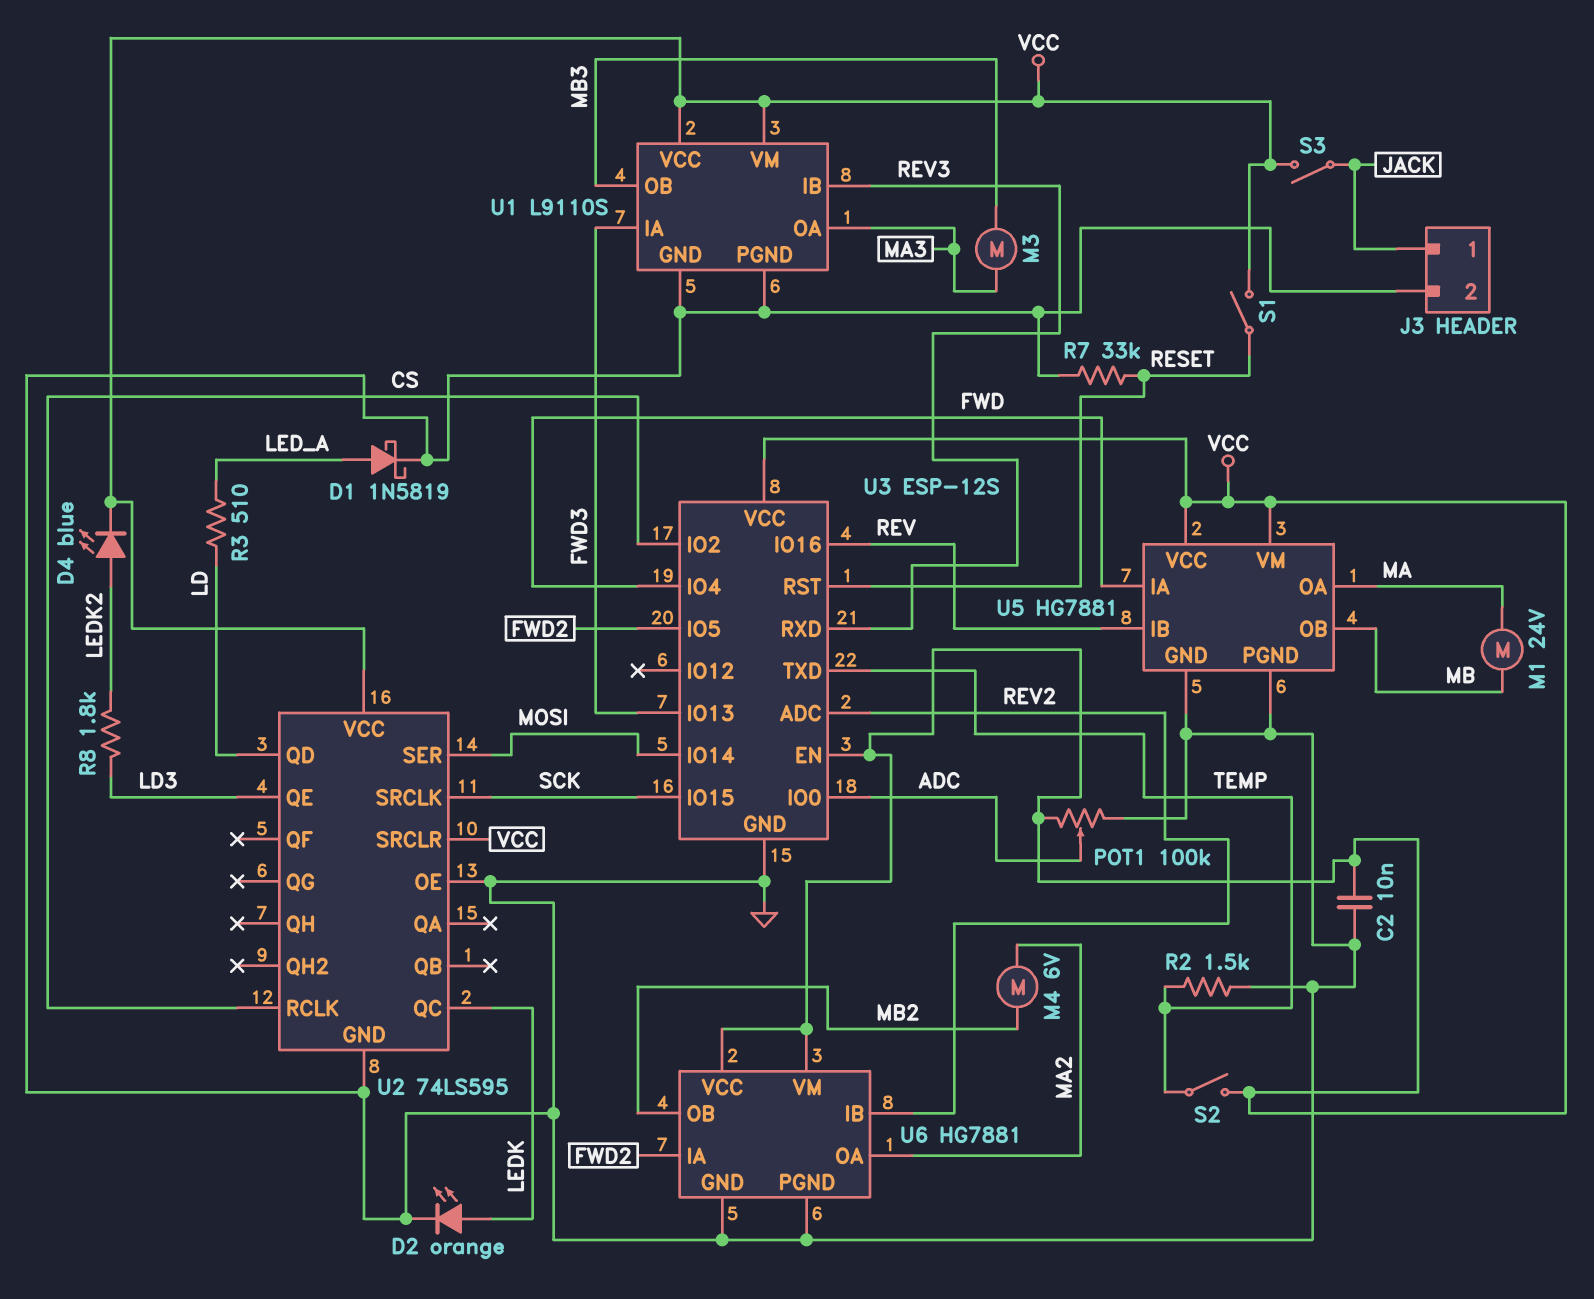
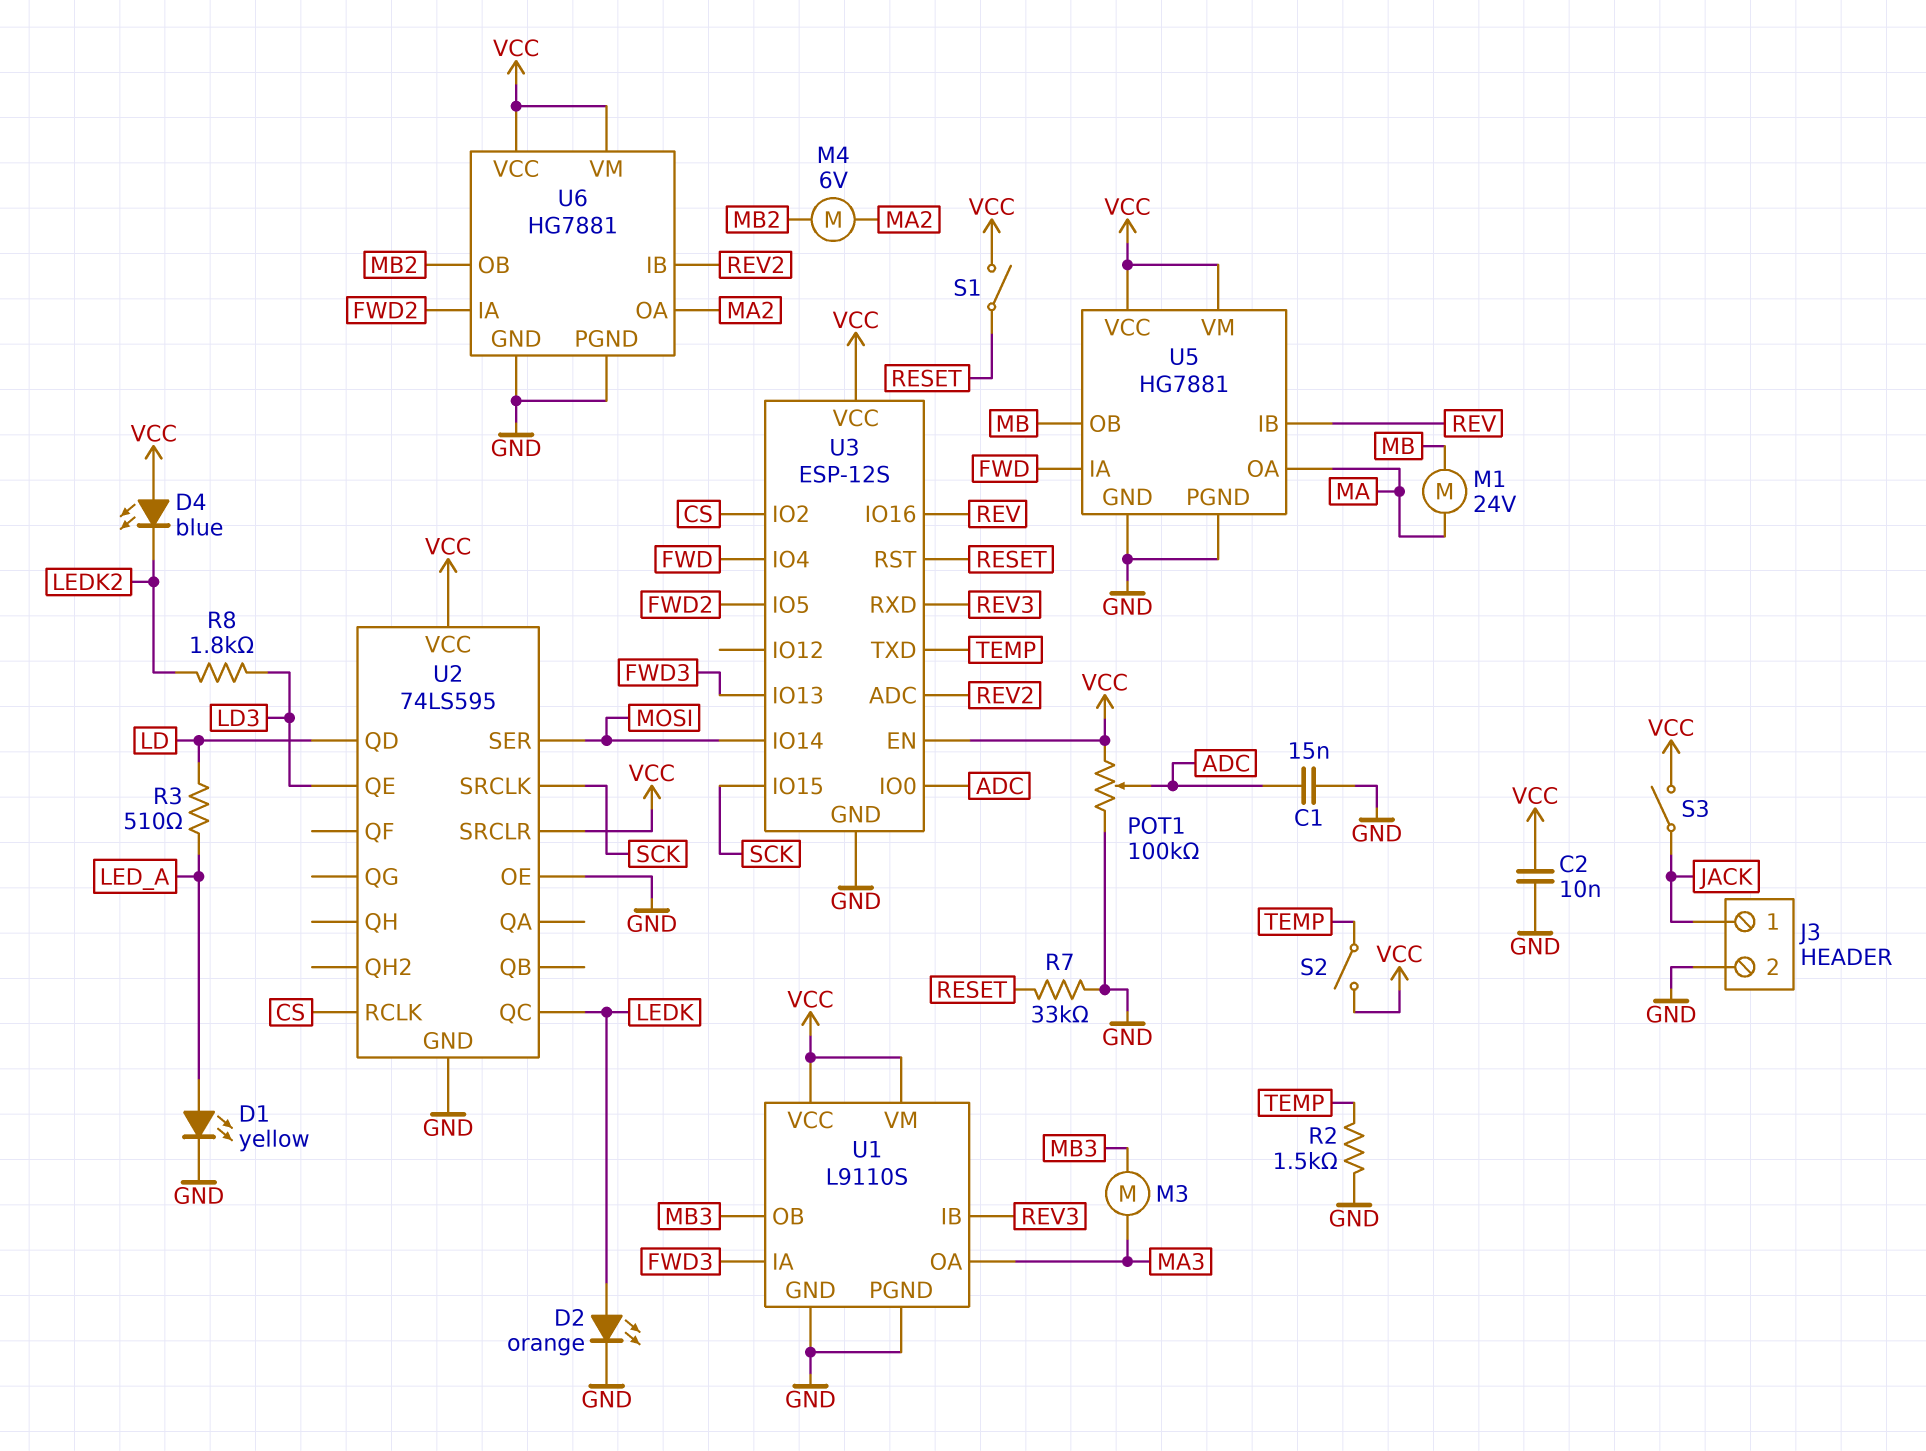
C1: none -> 15nF (ADC, GND)
D1: schottky 1N5819 (A LED_A, K GND) -> LED yellow (A LED_A, K GND)
D4: LED blue (A LEDK2, K VCC) -> LED blue (A VCC, K LEDK2)

